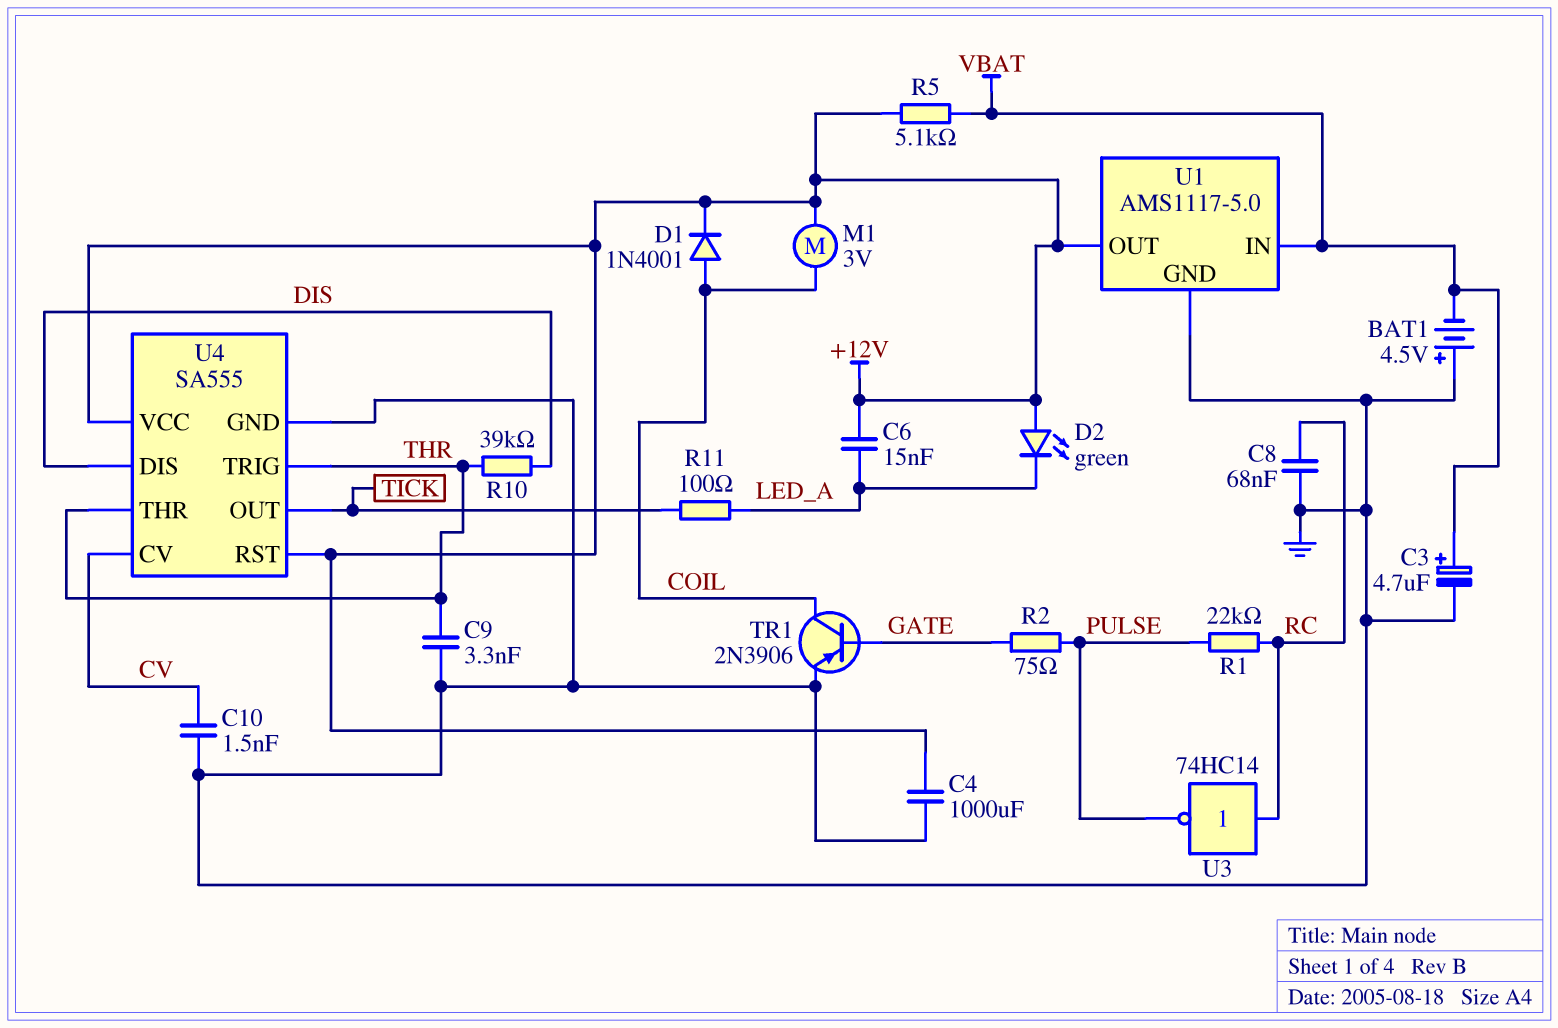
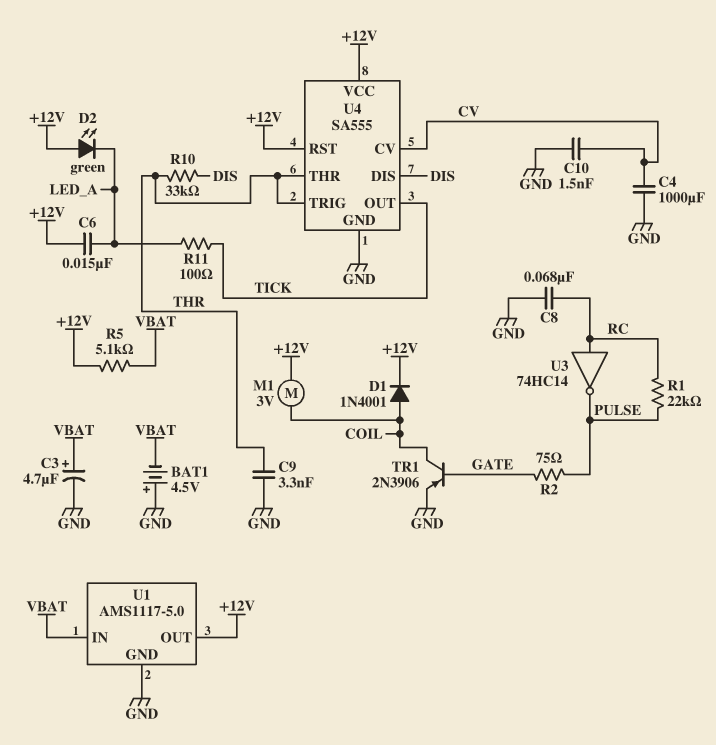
C4: 1000uF (+12V, GND) -> 1000uF (CV, GND)
R10: 39k (DIS, THR) -> 33k (DIS, THR)

